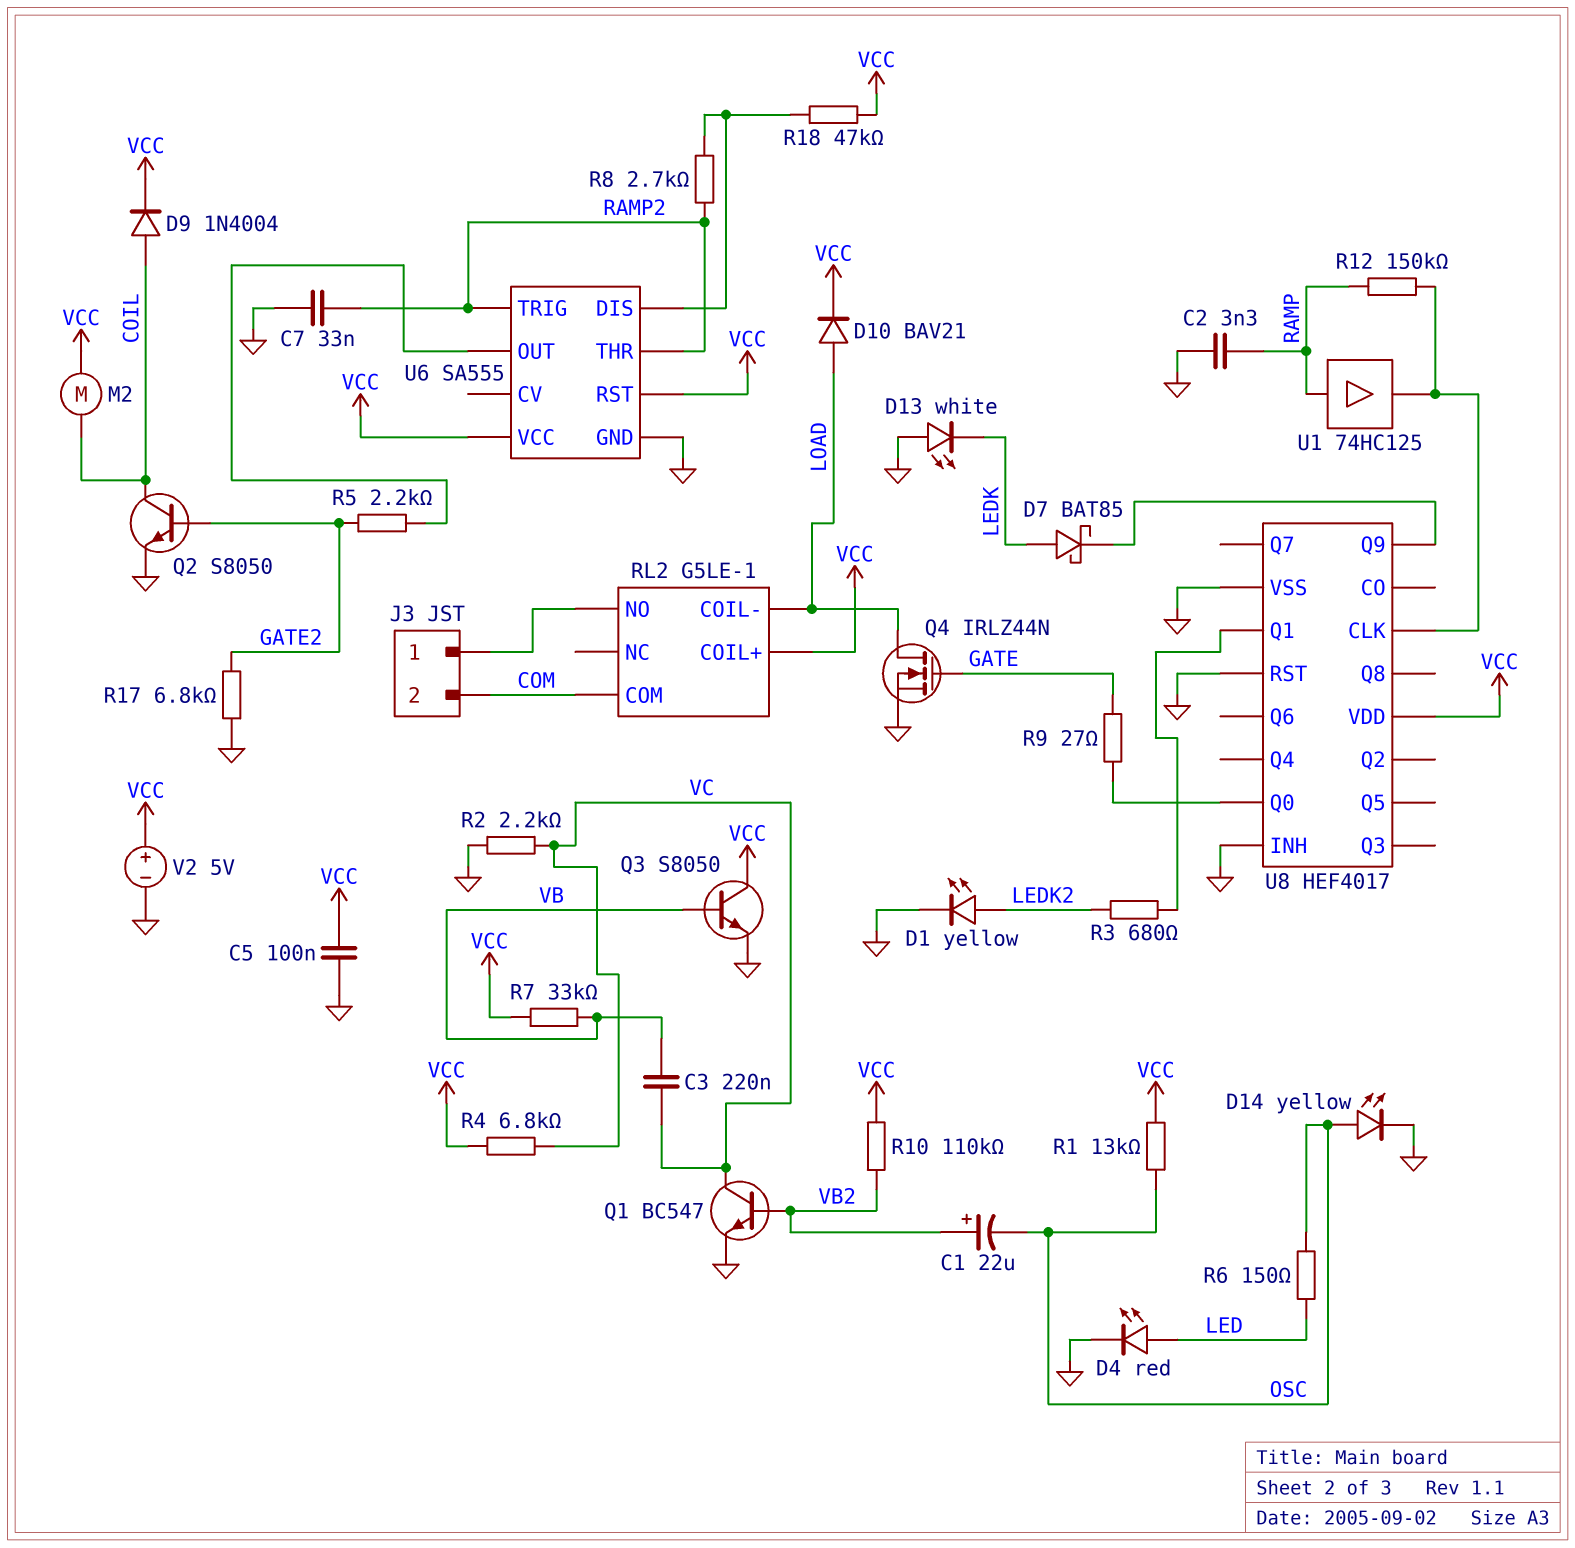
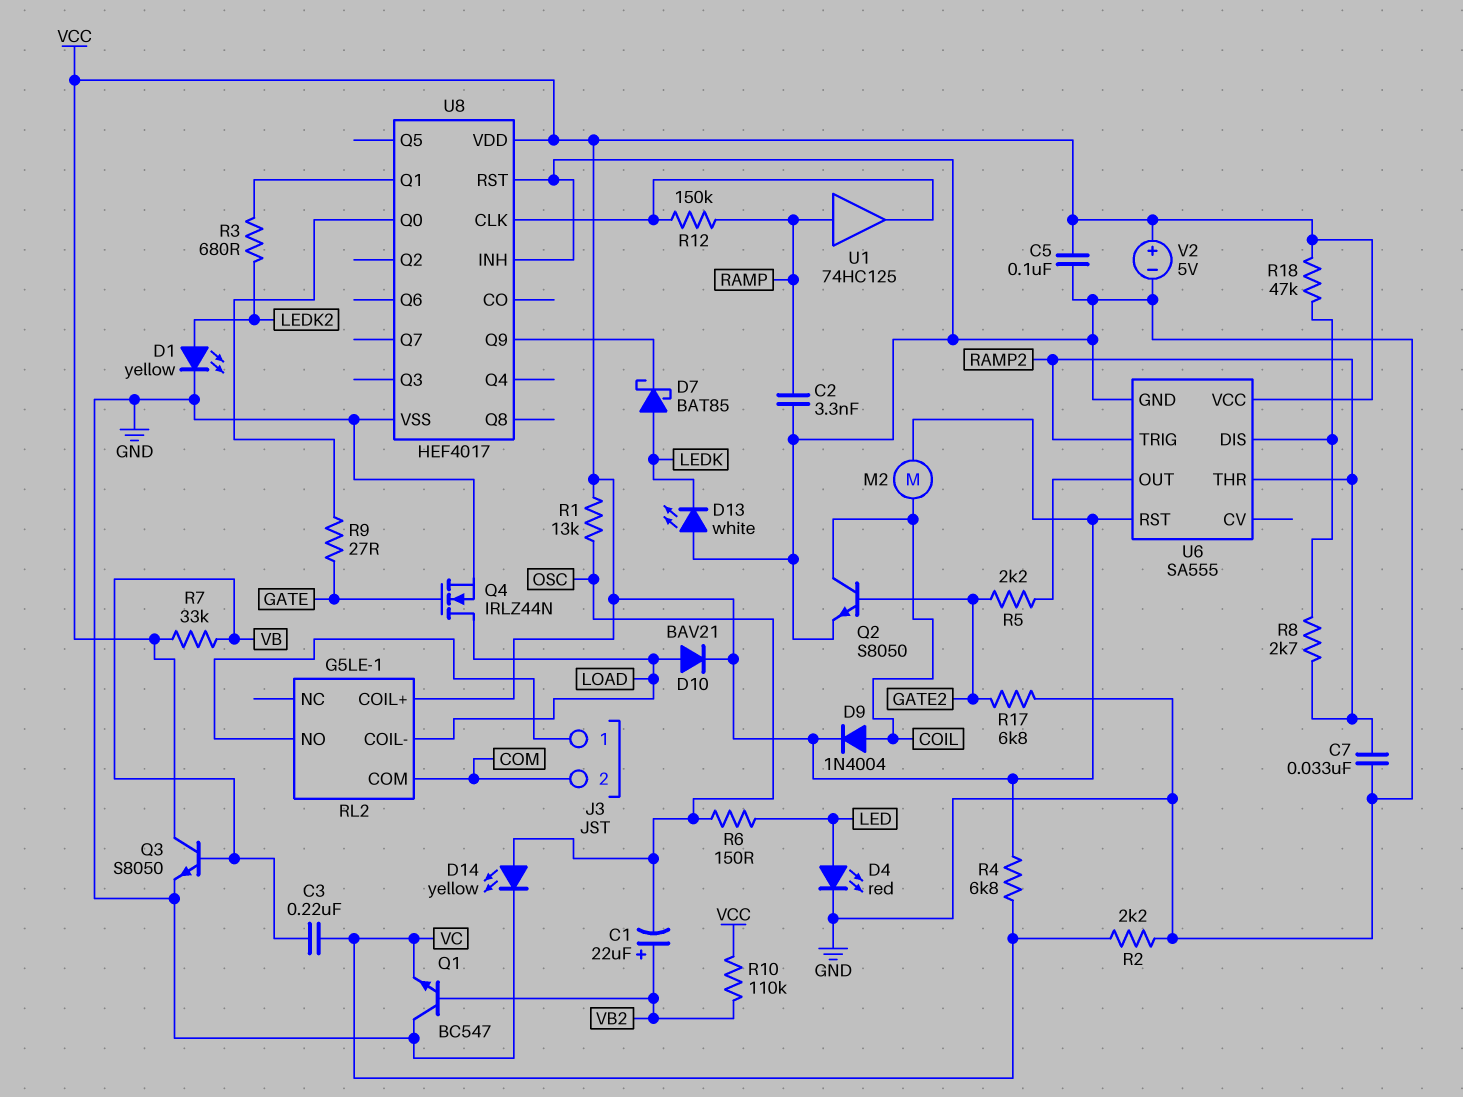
Q1: NPN BC547 (B VB2, C VC, E GND) -> NPN BC547 (B VB2, C GND, E VC)

